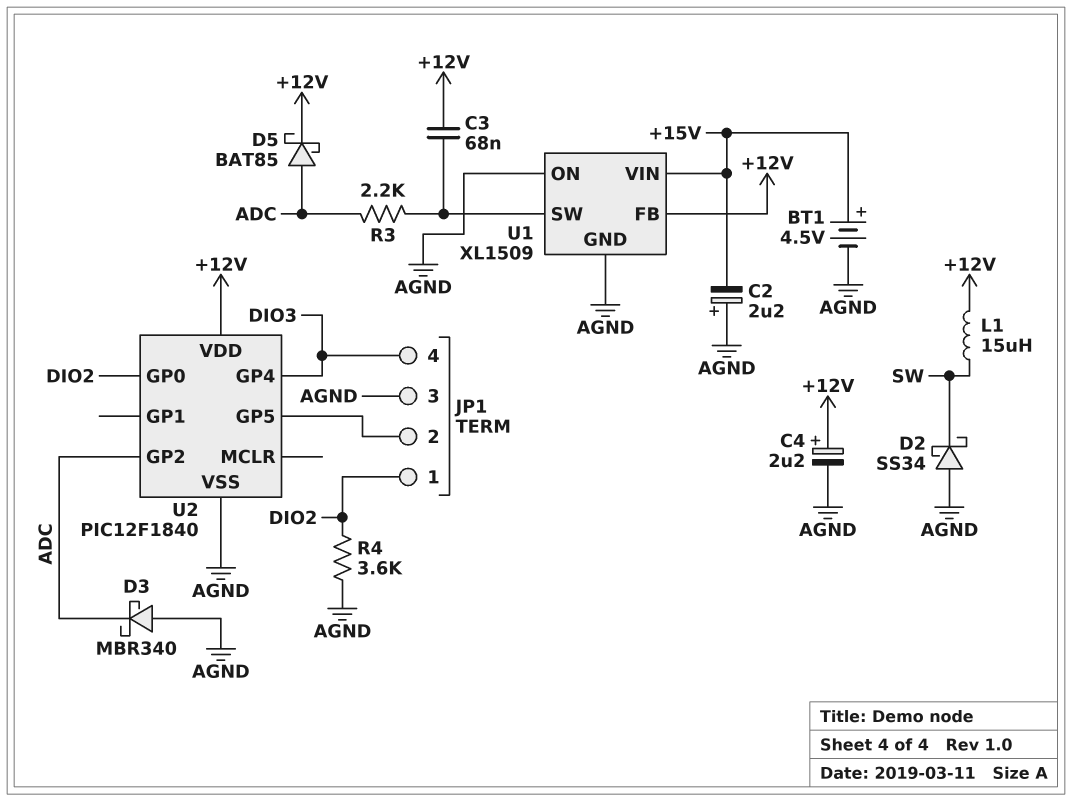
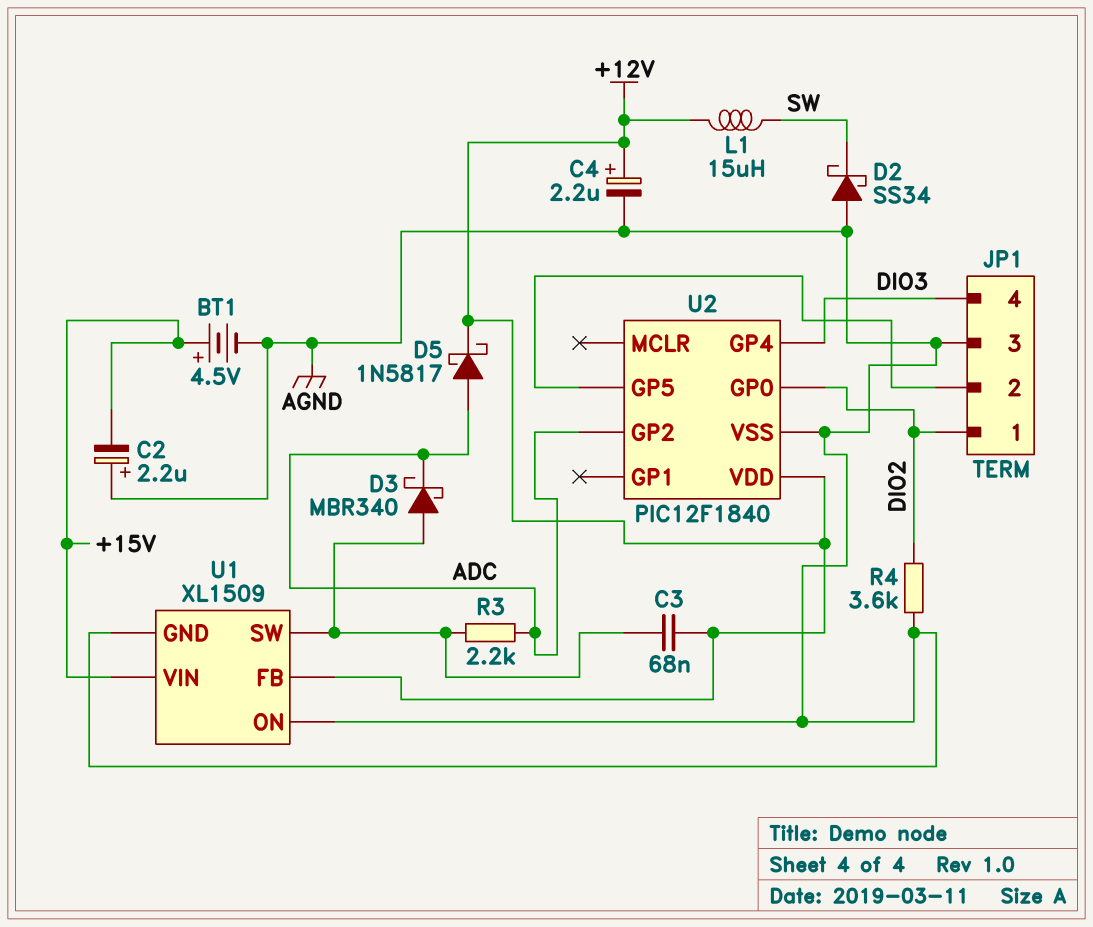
D3: schottky MBR340 (A AGND, K ADC) -> schottky MBR340 (A U1/SW, K ADC)
D5: schottky BAT85 (A ADC, K +12V) -> schottky 1N5817 (A ADC, K +12V)

